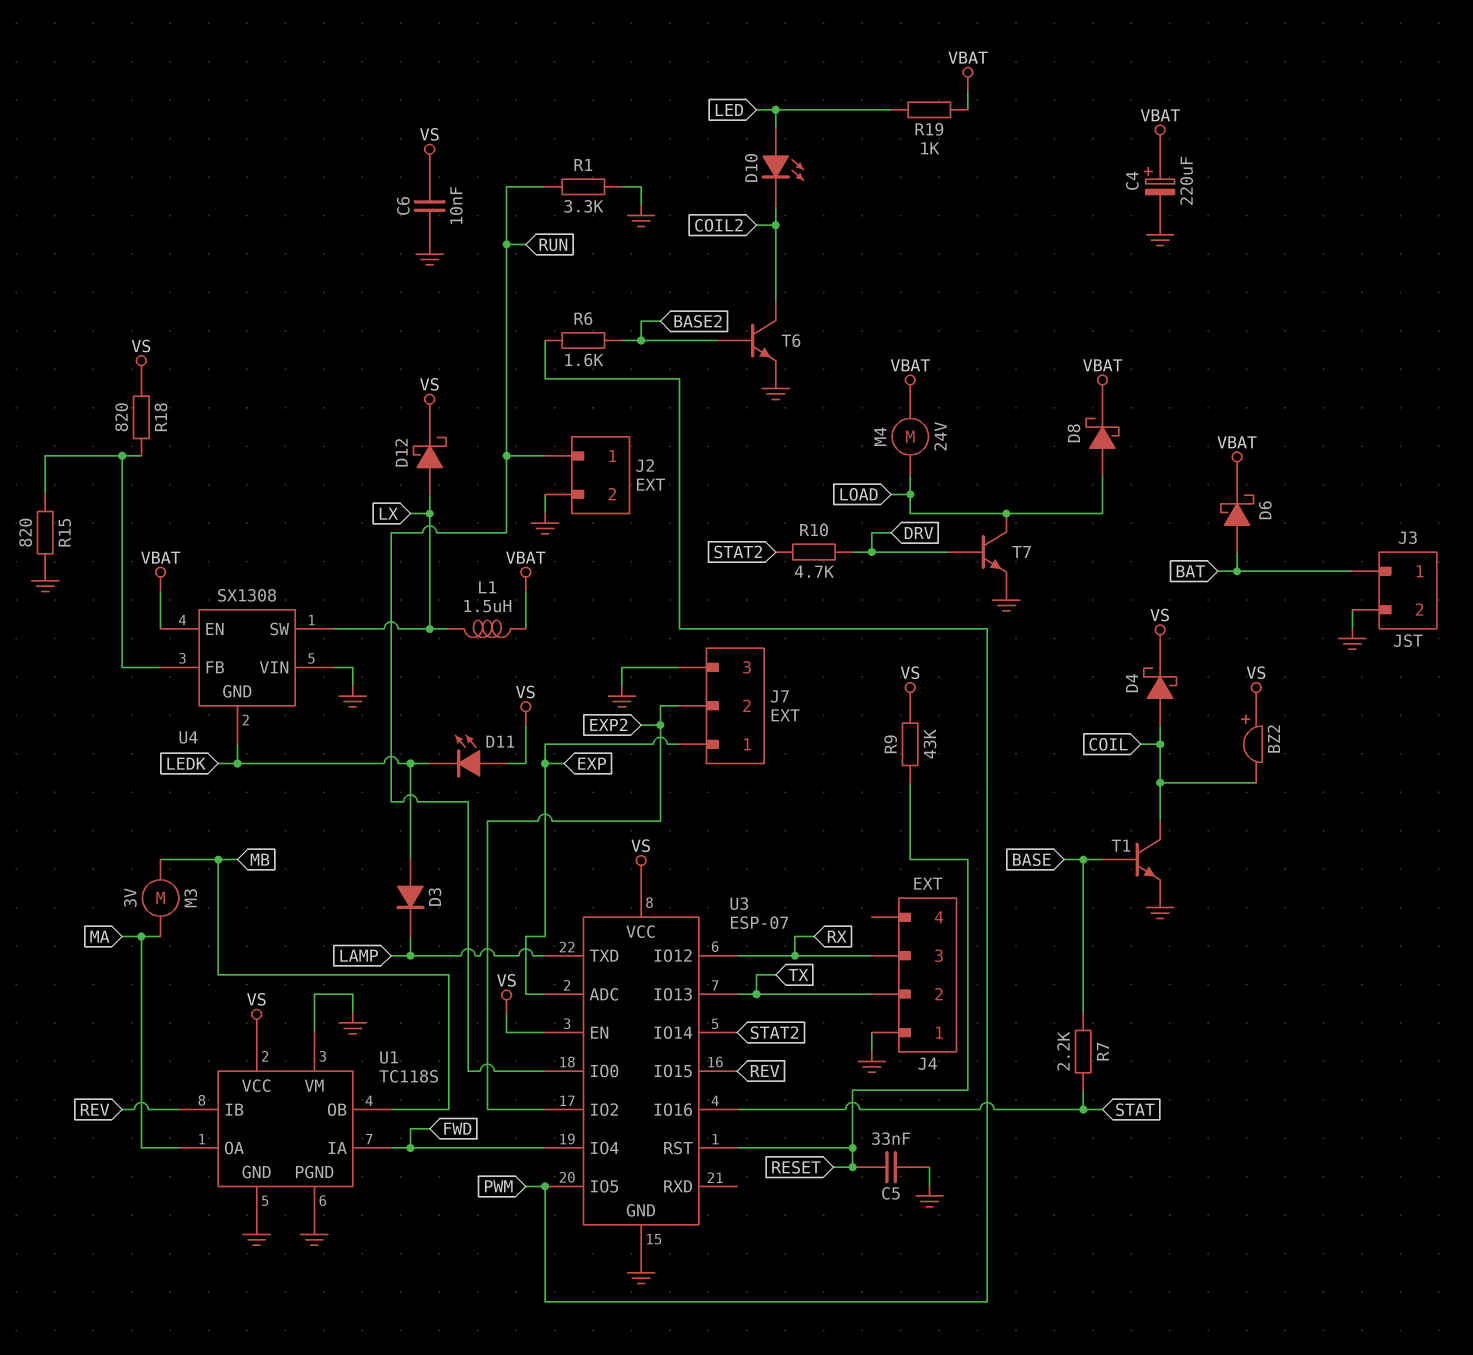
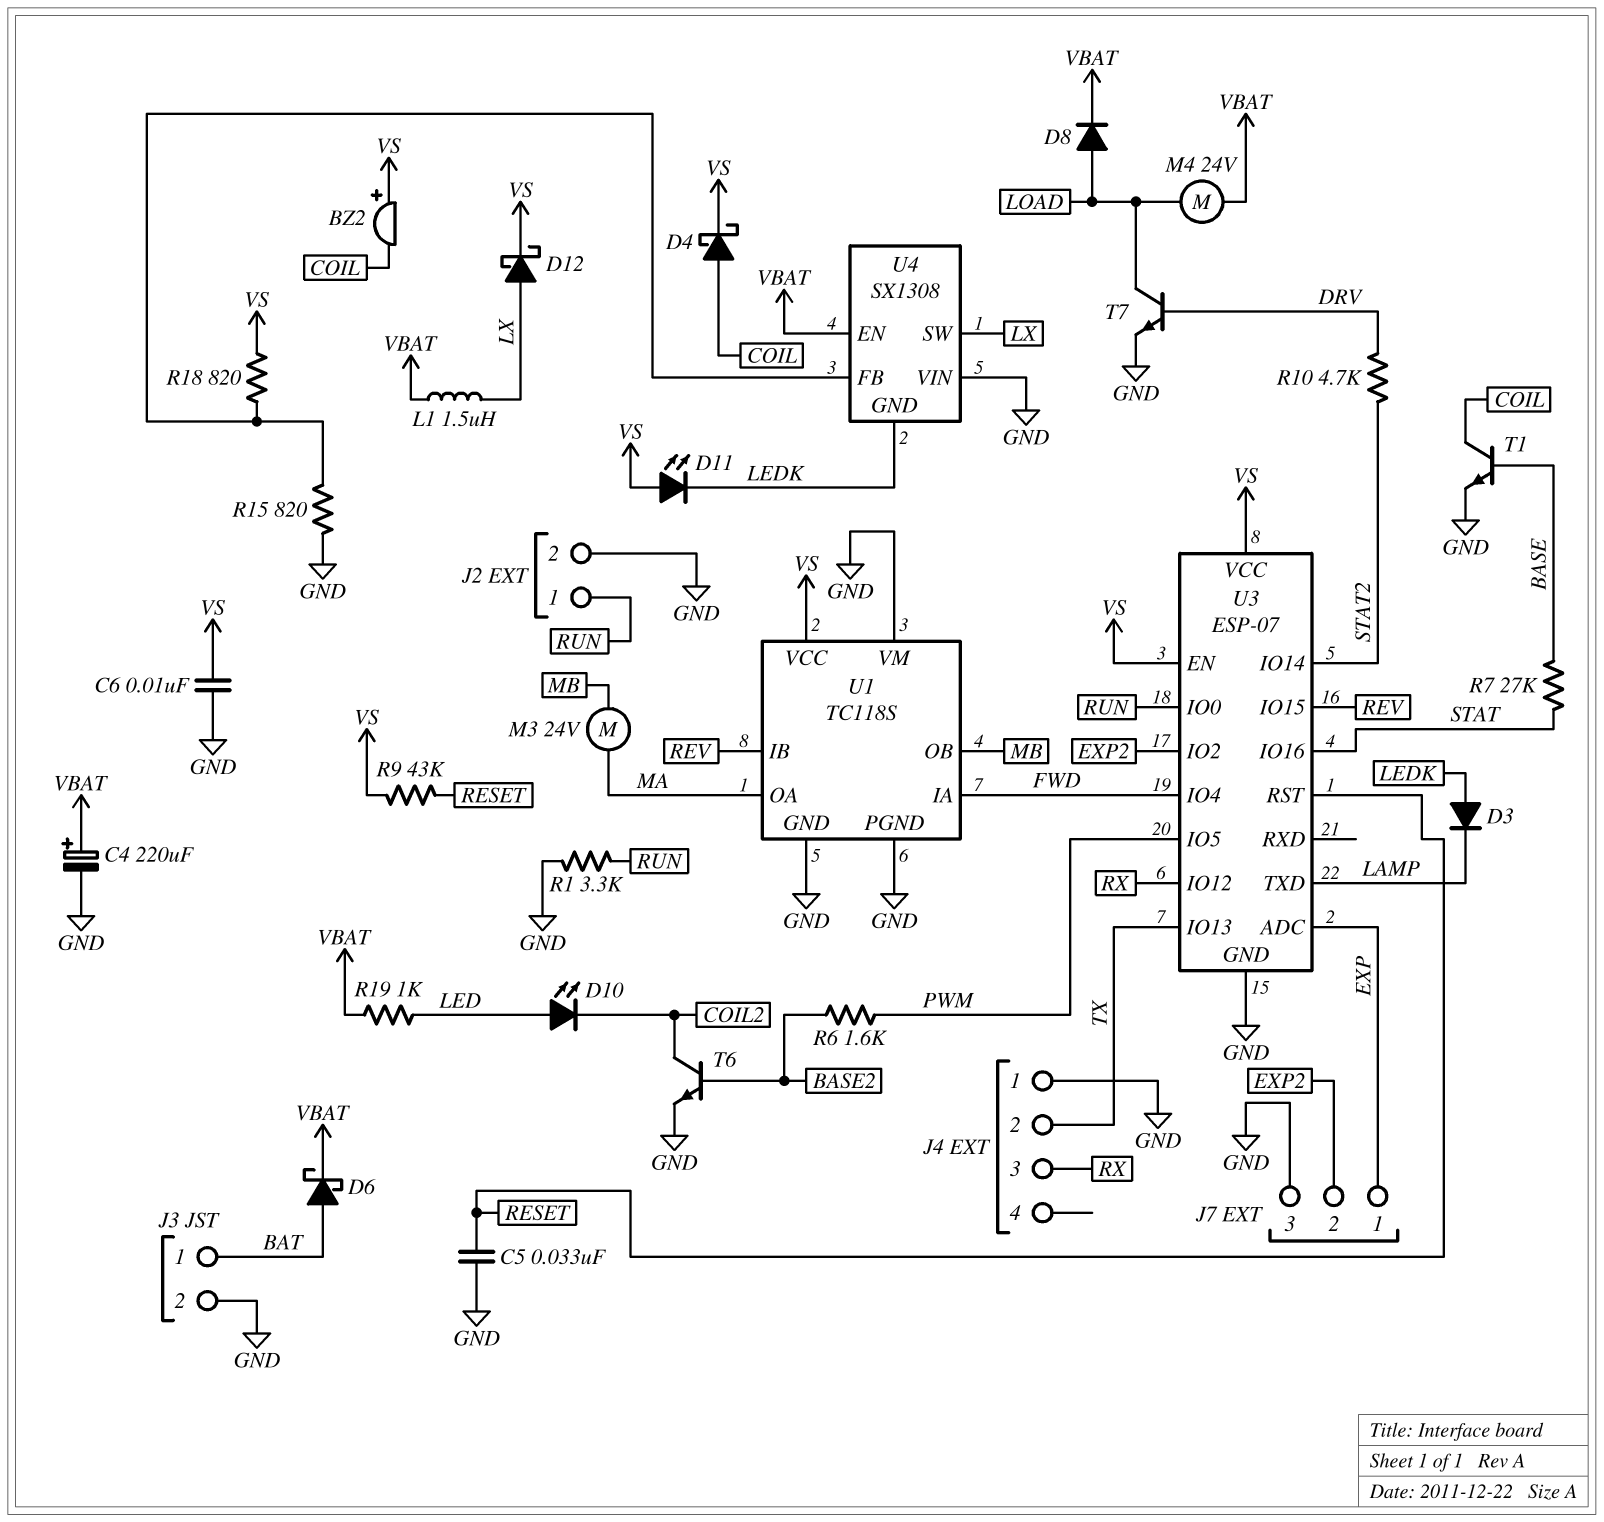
D8: schottky (A LOAD, K VBAT) -> diode (A LOAD, K VBAT)
M3: motor 3V (MA, MB) -> motor 24V (MA, MB)
R7: 2.2k (BASE, STAT) -> 27k (BASE, STAT)

